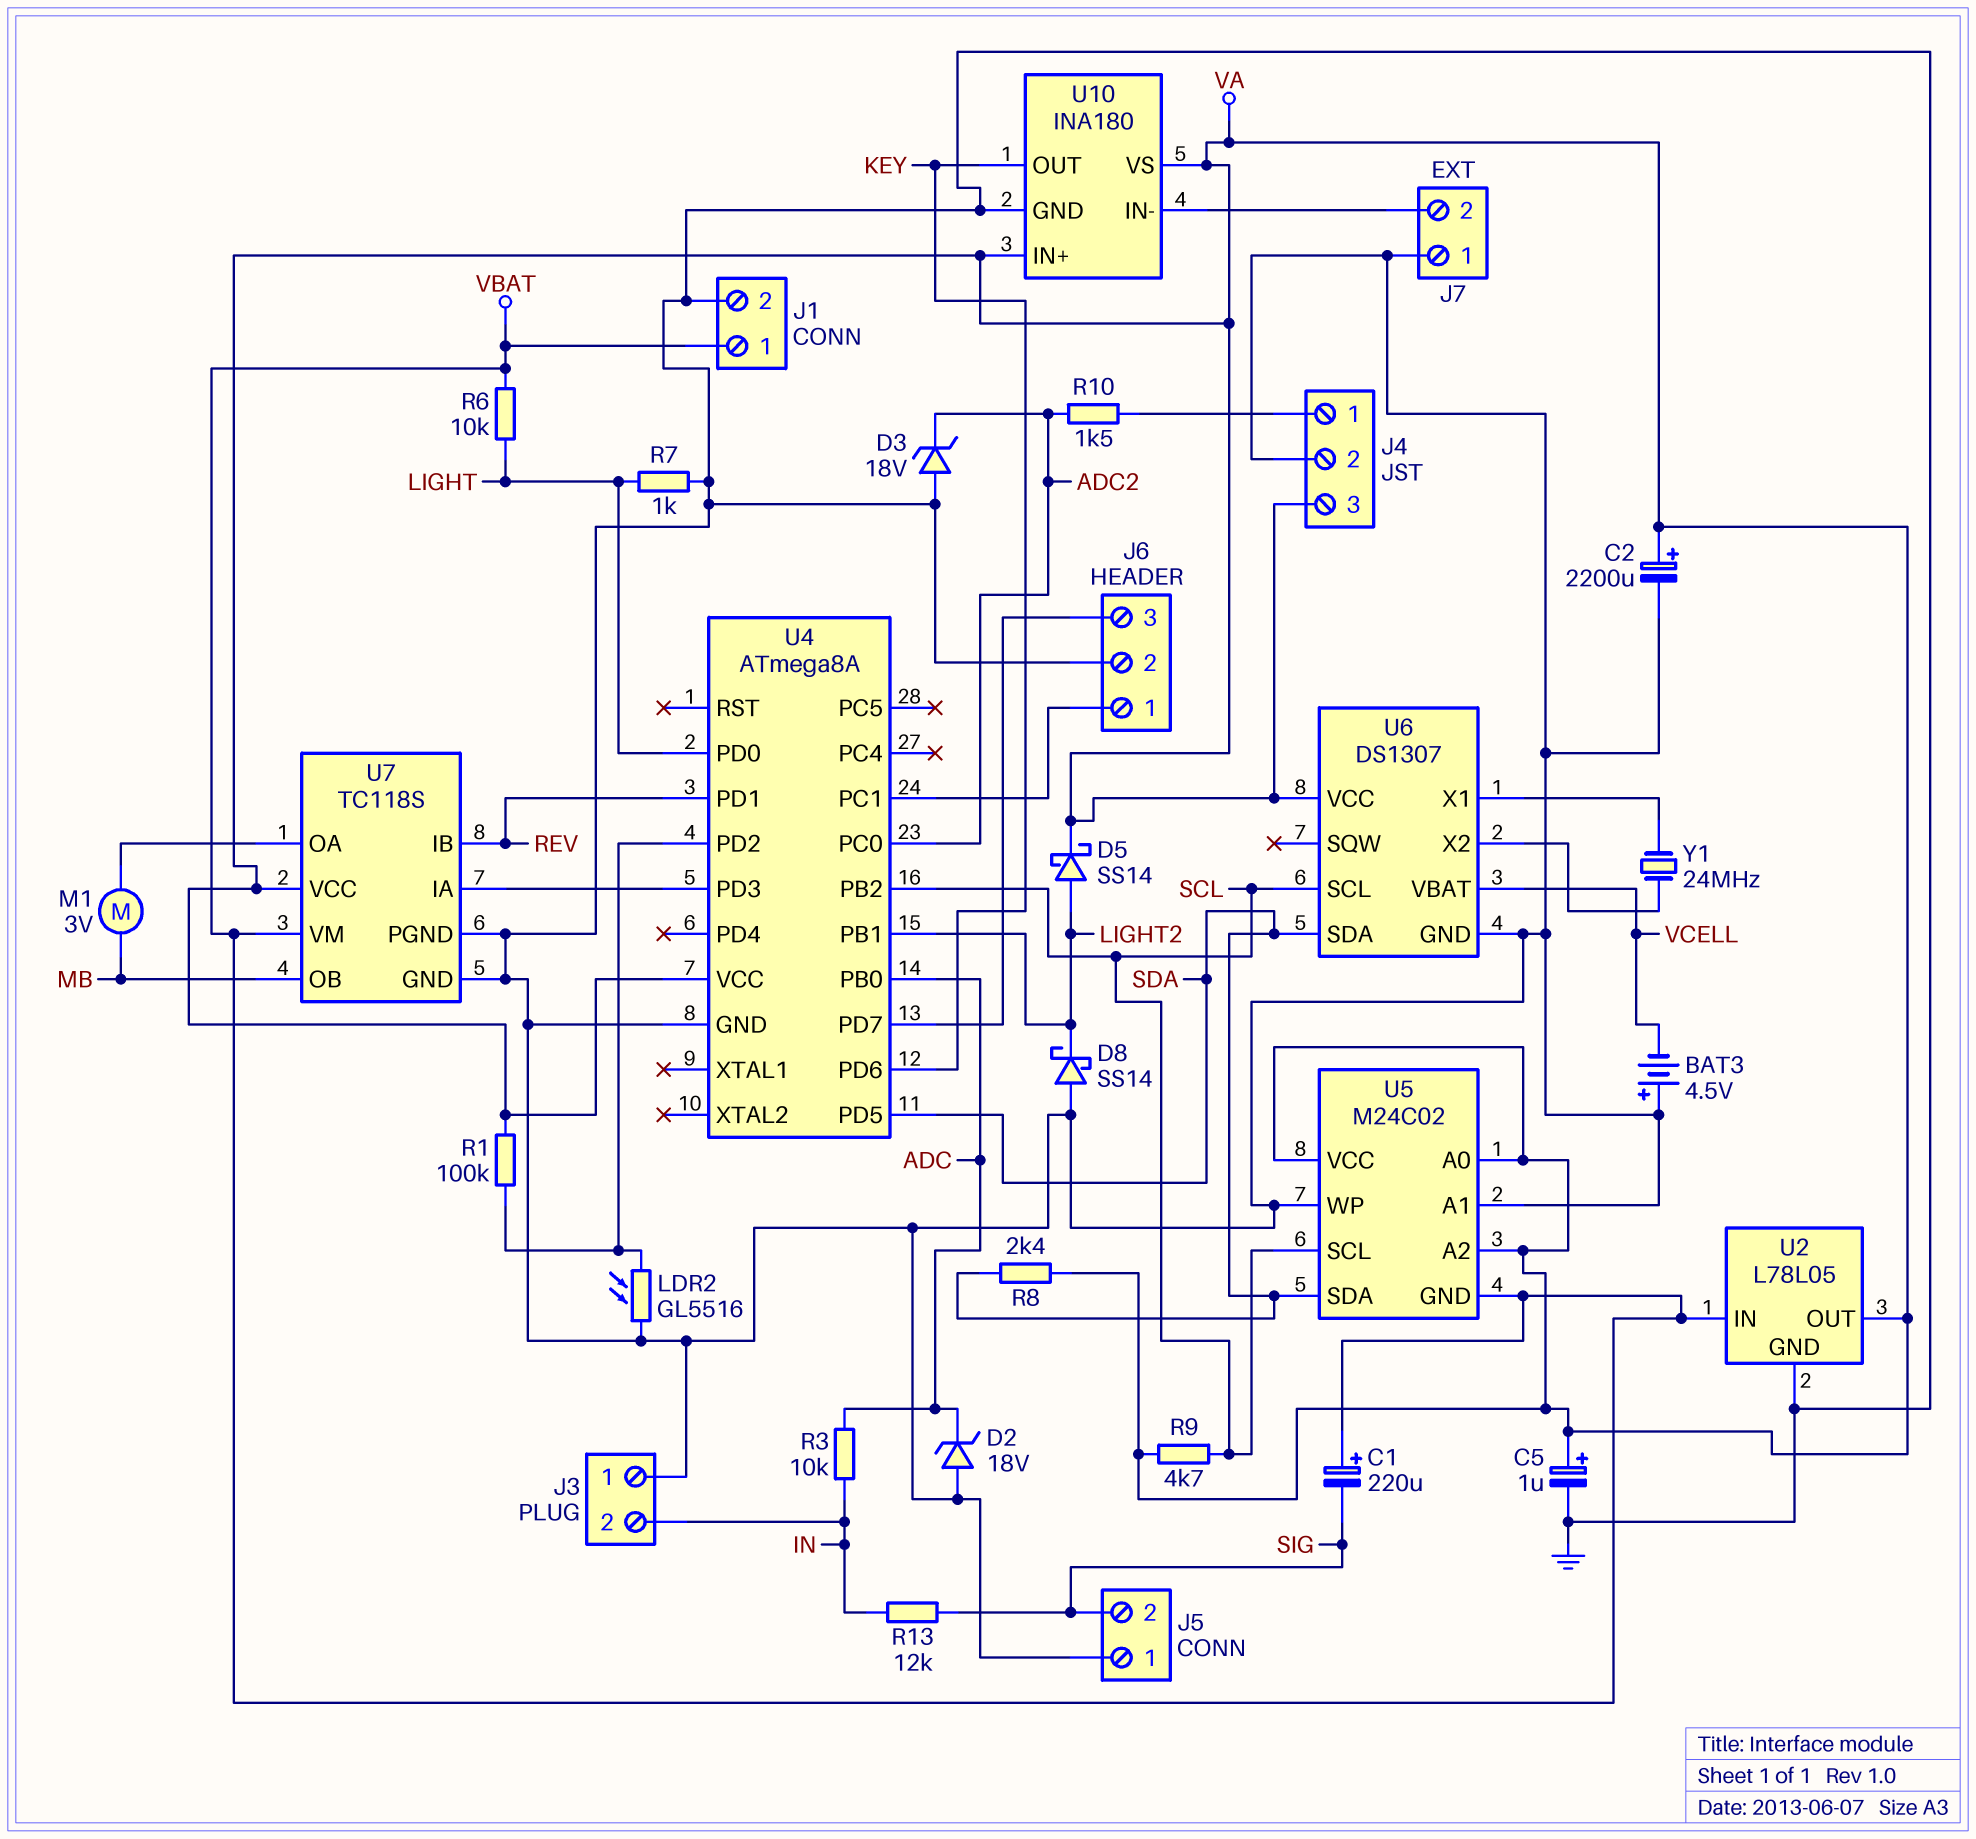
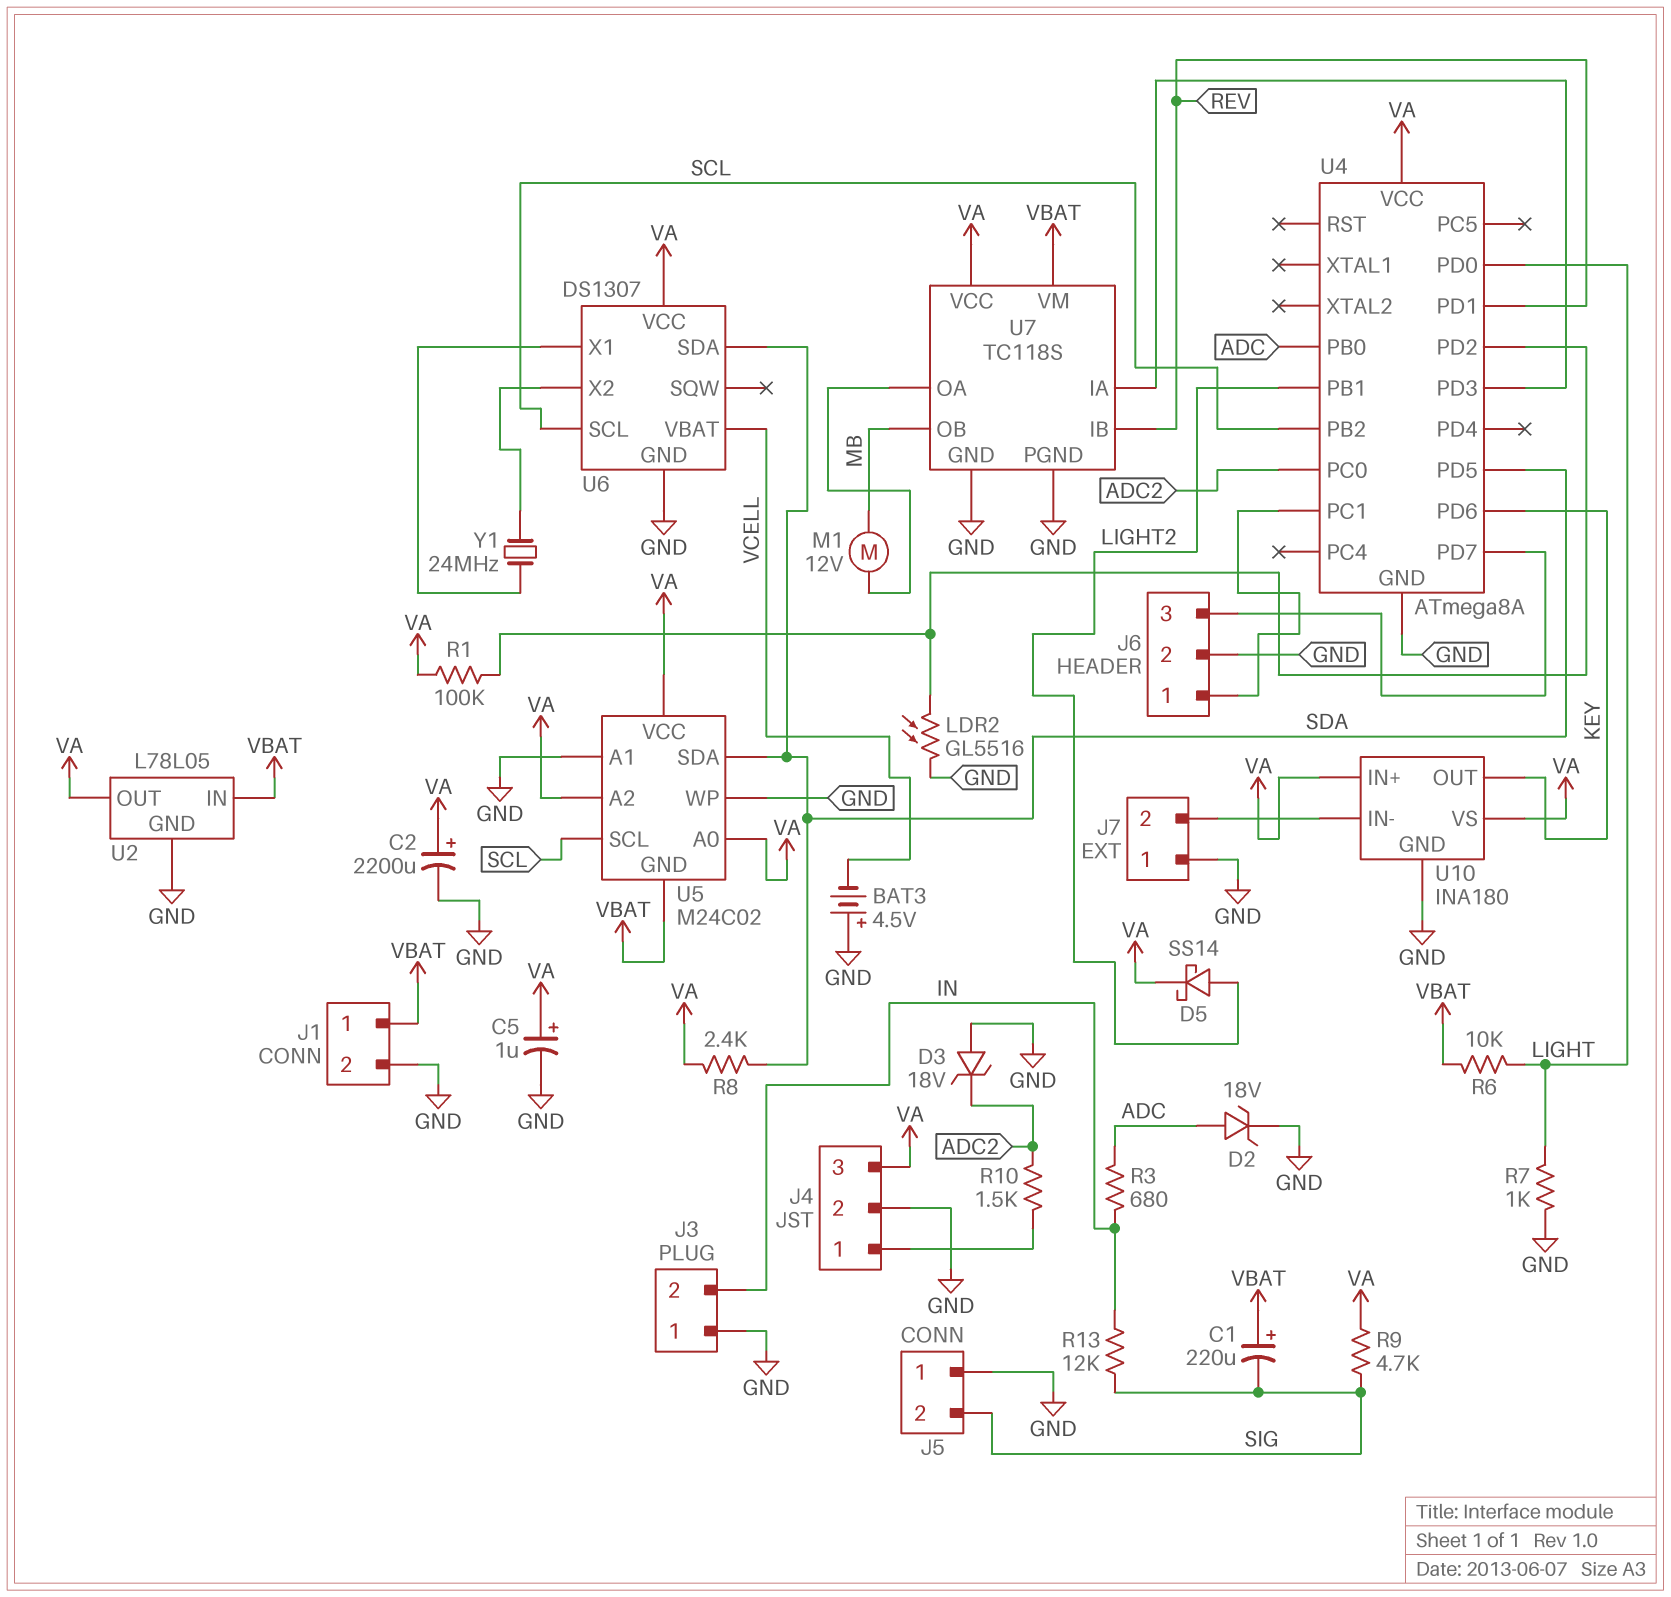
D2: zener 18V (A GND, K ADC) -> zener 18V (A ADC, K GND)
D8: schottky SS14 (A GND, K LIGHT2) -> none
M1: motor 3V (MB, U7/OA) -> motor 12V (MB, U7/OA)
R3: 10k (ADC, IN) -> 680 (ADC, IN)
R9: 4.7k (SCL, VA) -> 4.7k (SIG, VA)

